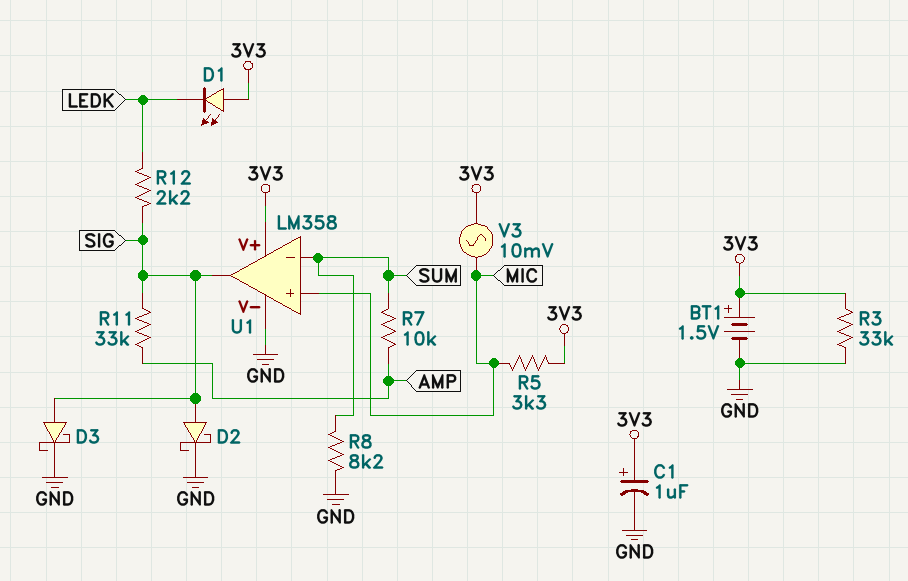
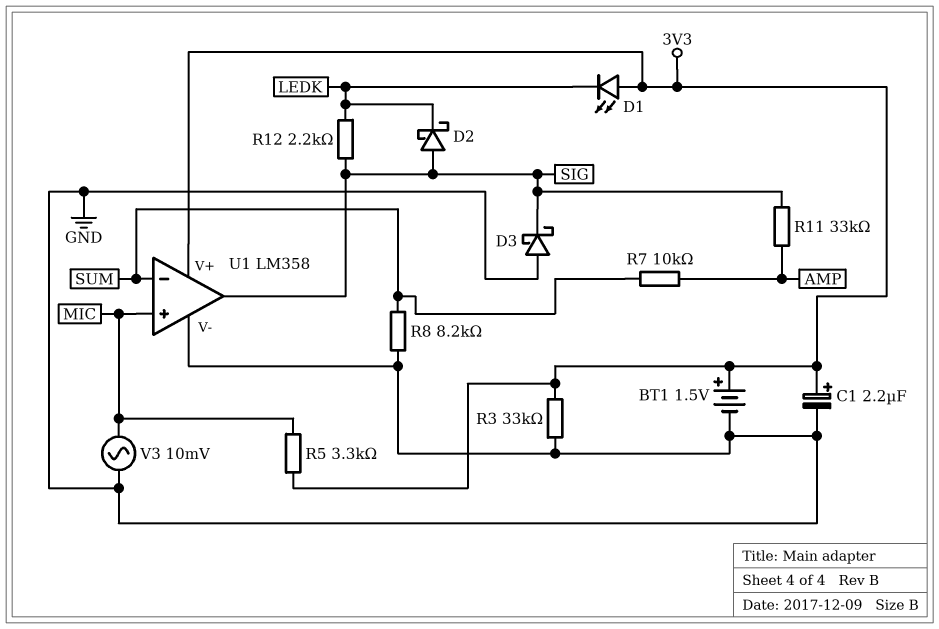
C1: 1uF (plus 3V3, minus GND) -> 2.2uF (plus 3V3, minus GND)
D2: schottky (A SIG, K GND) -> schottky (A SIG, K LEDK)
D3: schottky (A SIG, K GND) -> schottky (A GND, K SIG)
V3: AC 10mV (3V3, MIC) -> AC 10mV (GND, MIC)

